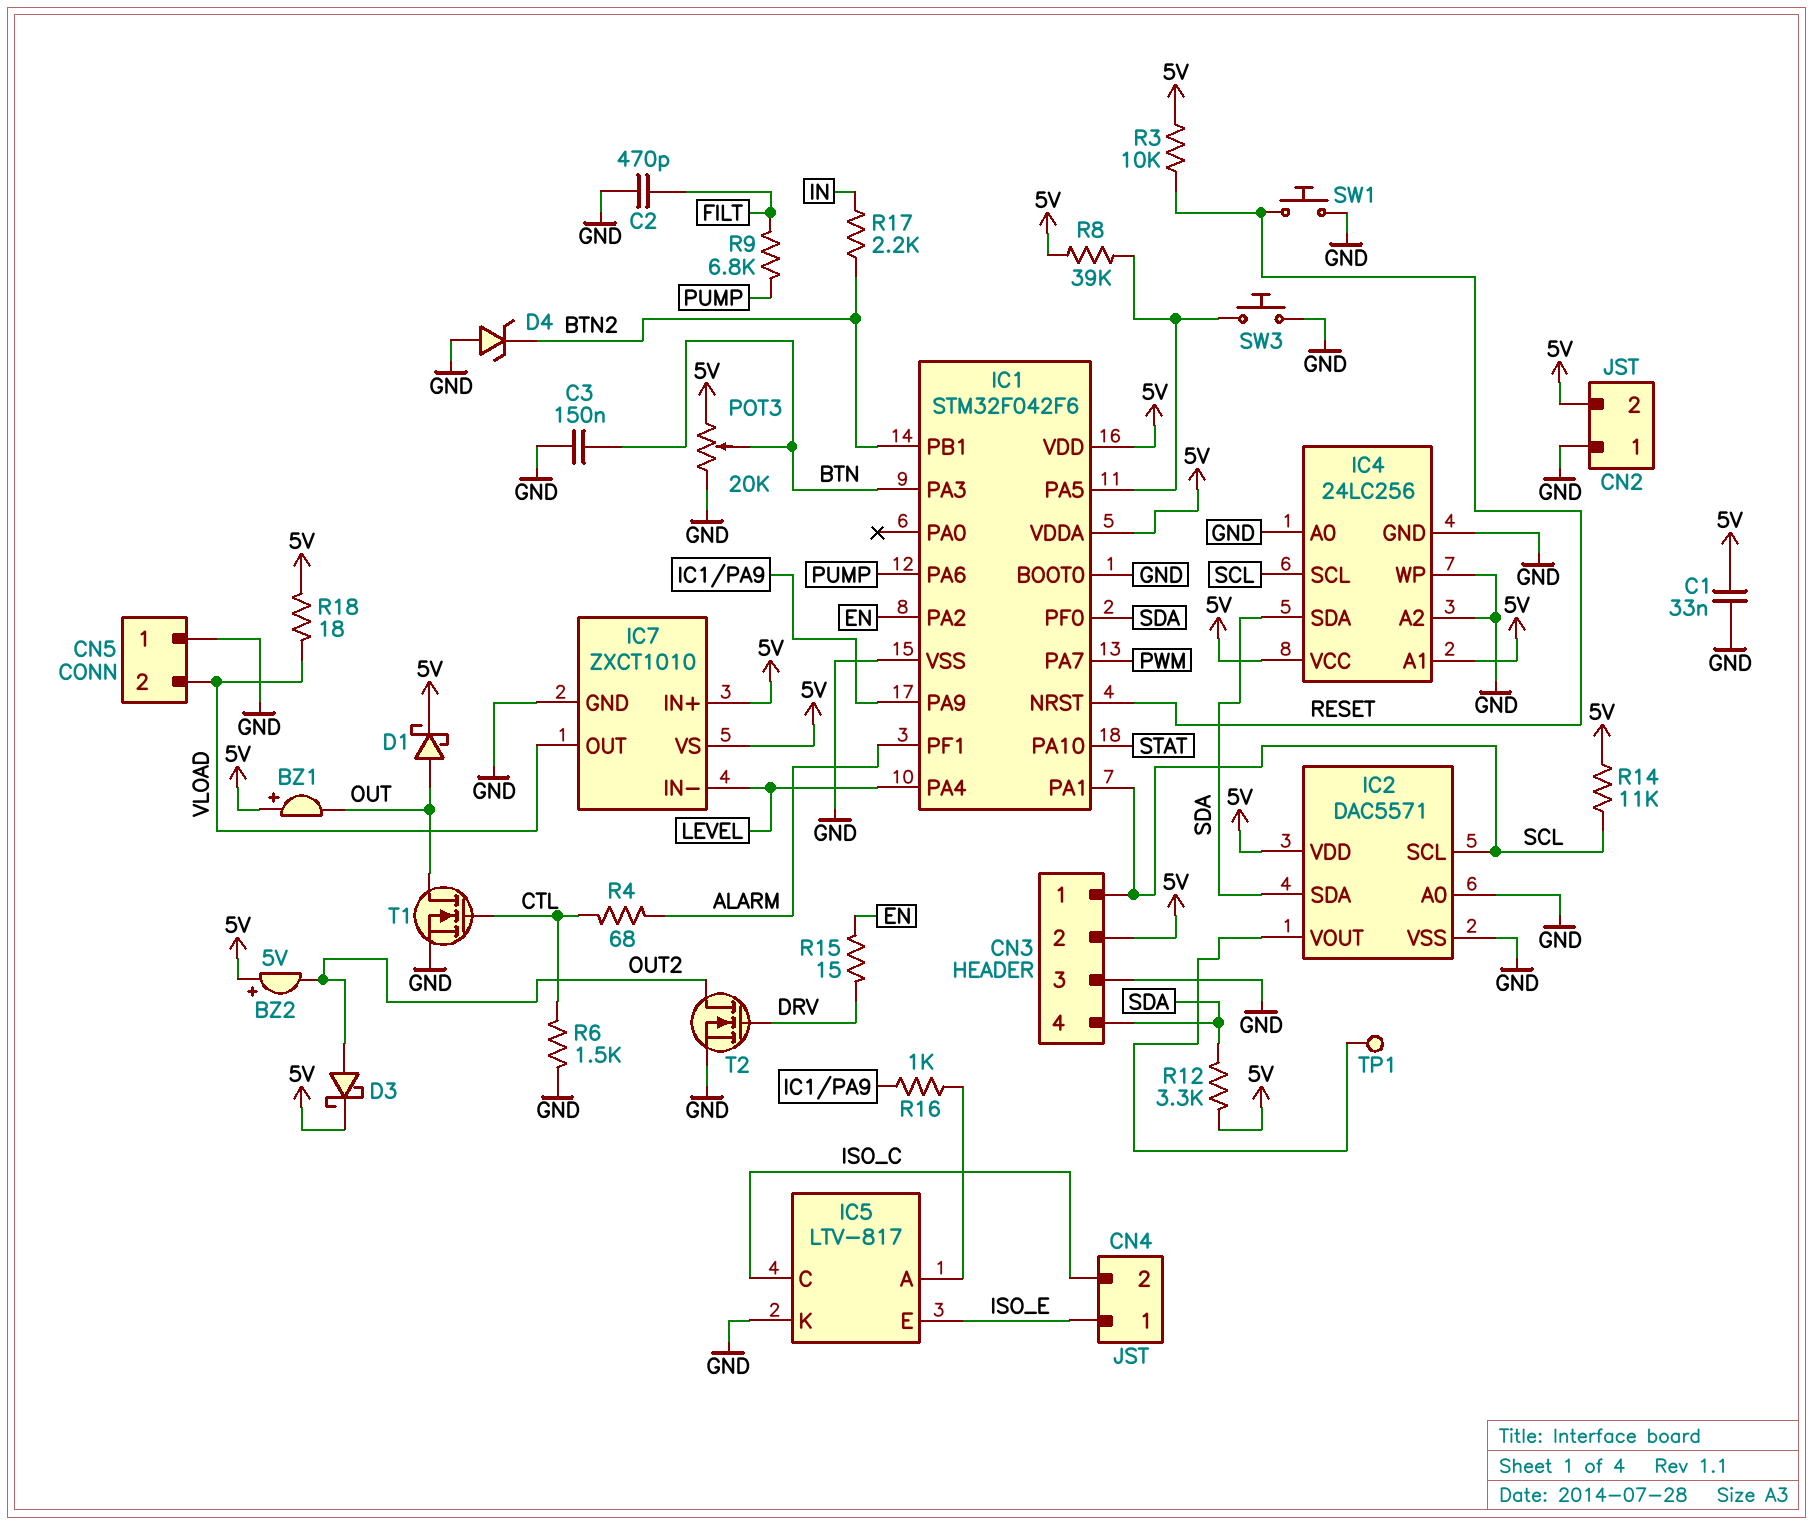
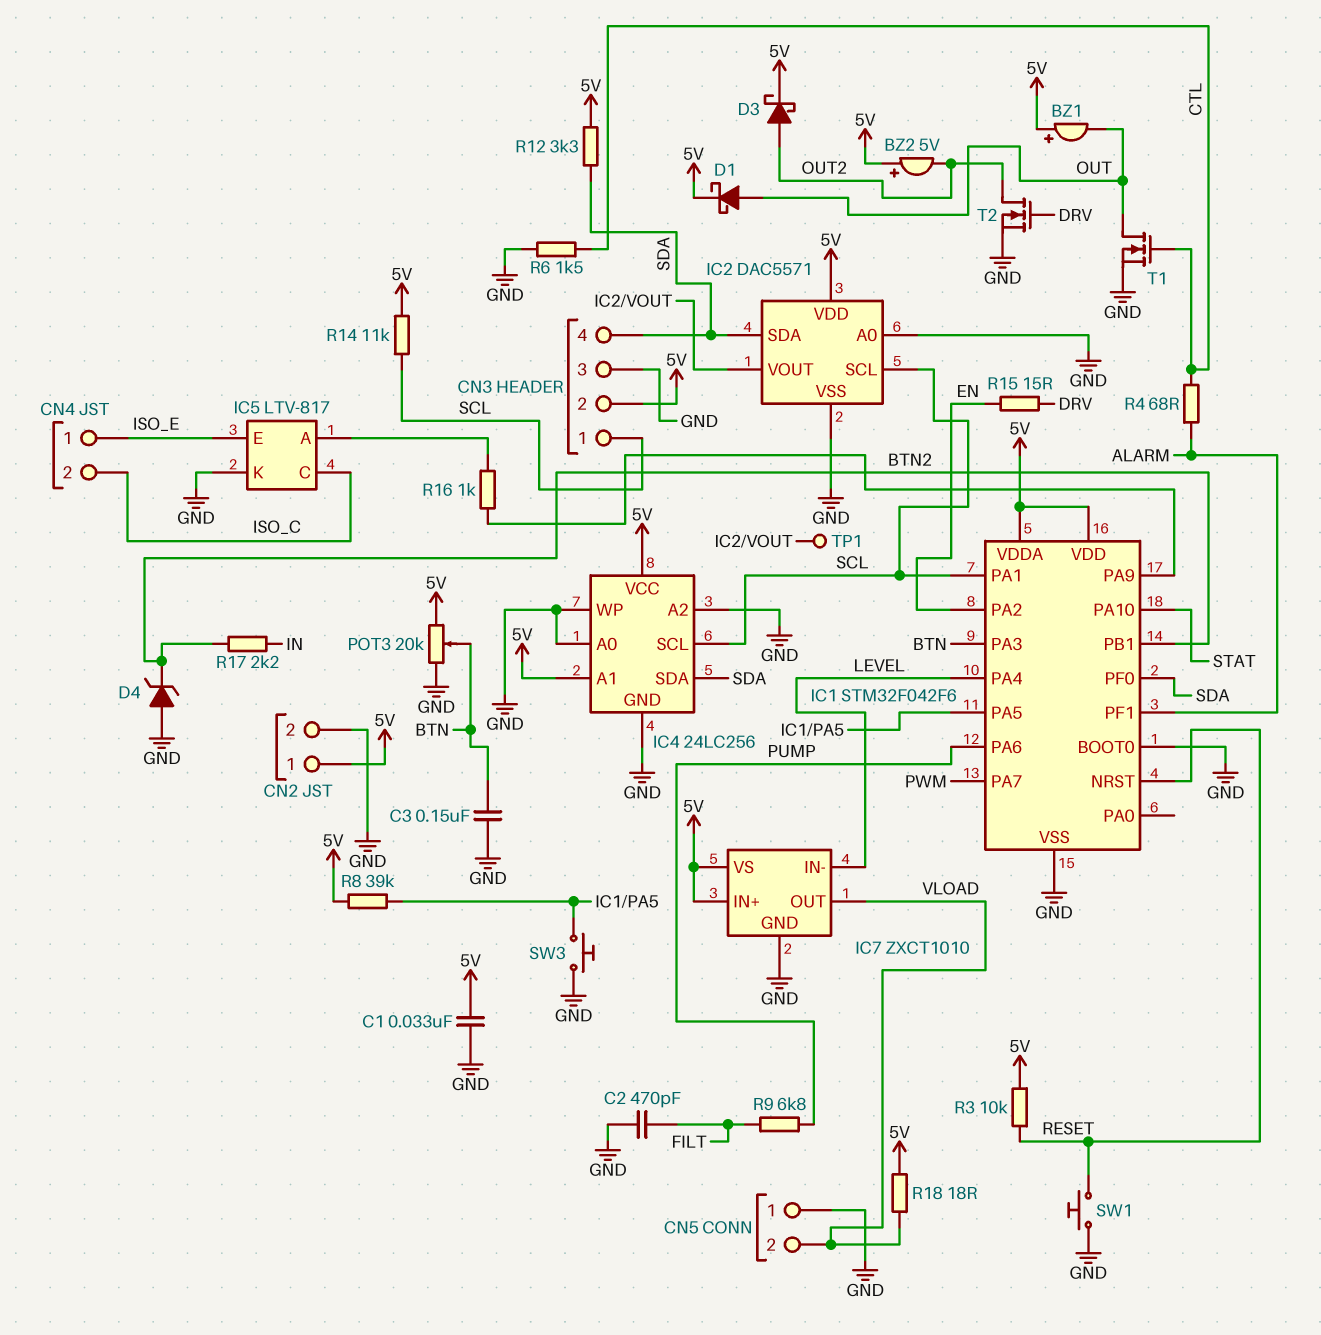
CN2 pin 1: GND -> 5V
CN2 pin 2: 5V -> GND

